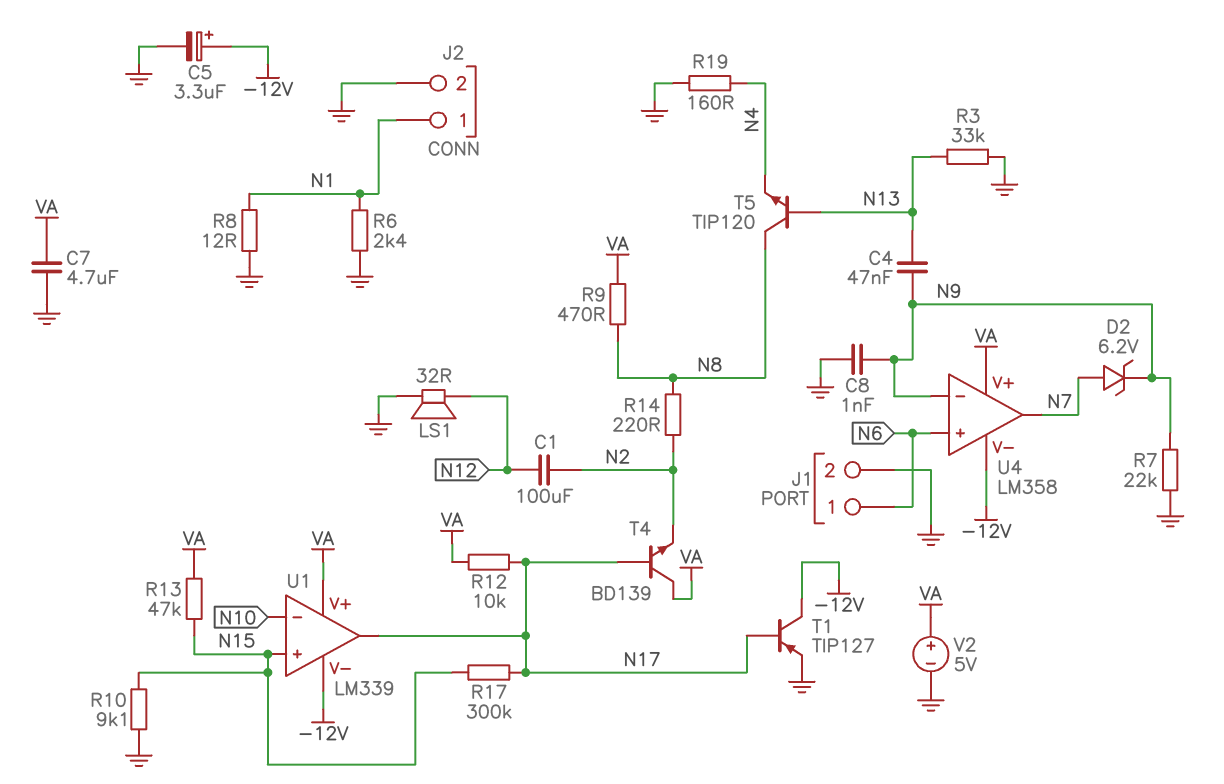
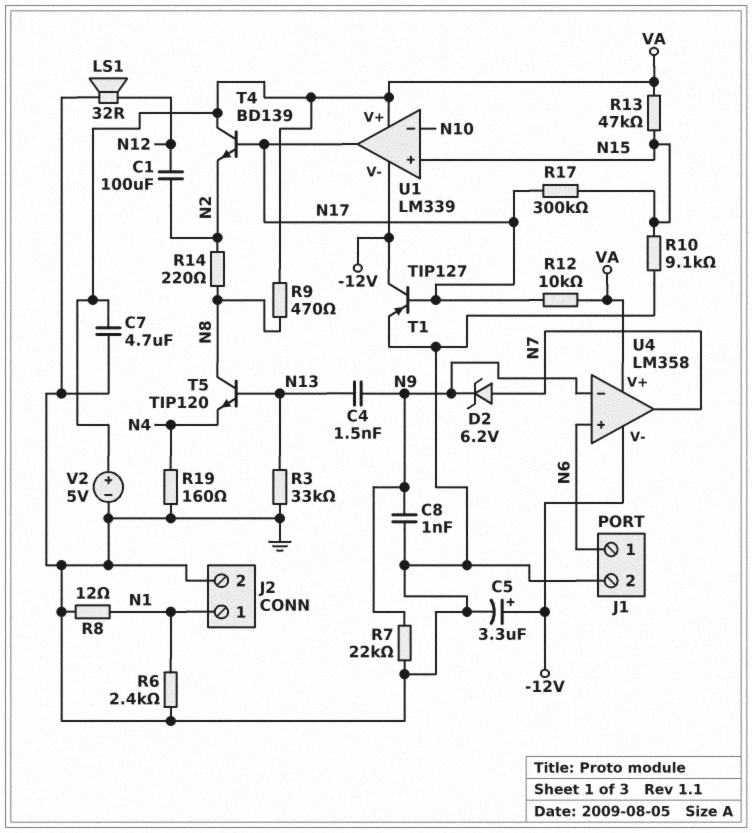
C4: 47nF (N9, N13) -> 1.5nF (N9, N13)

